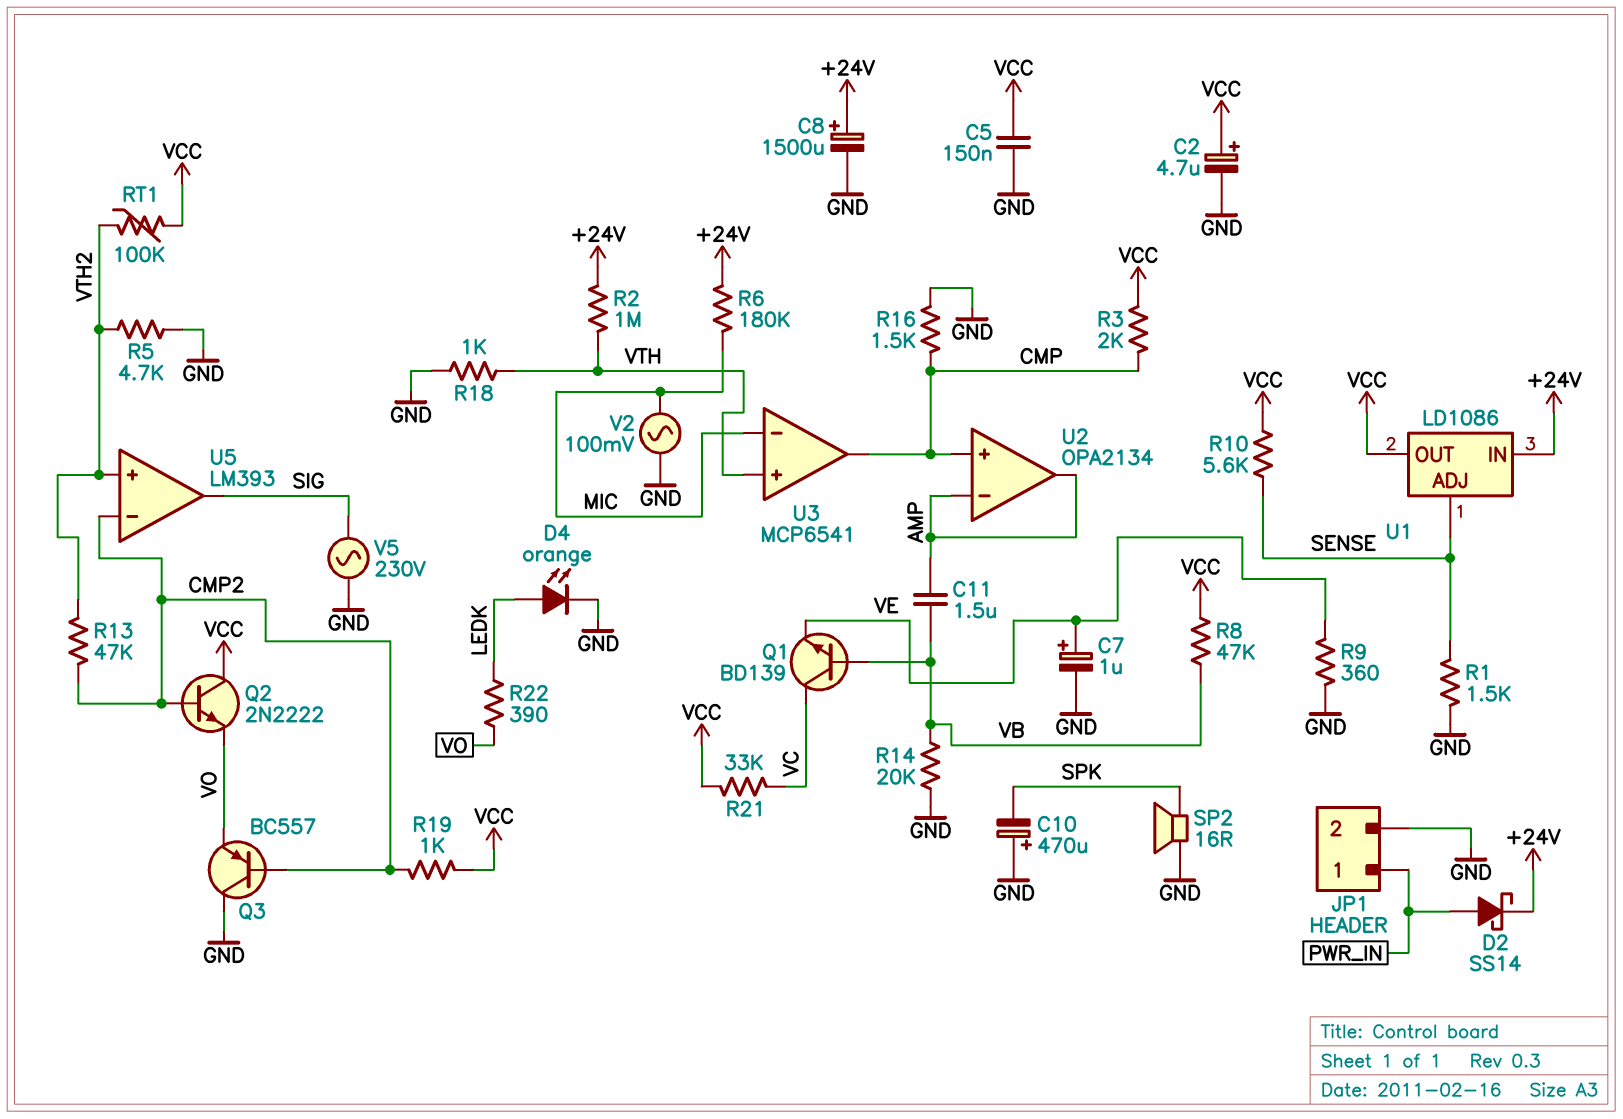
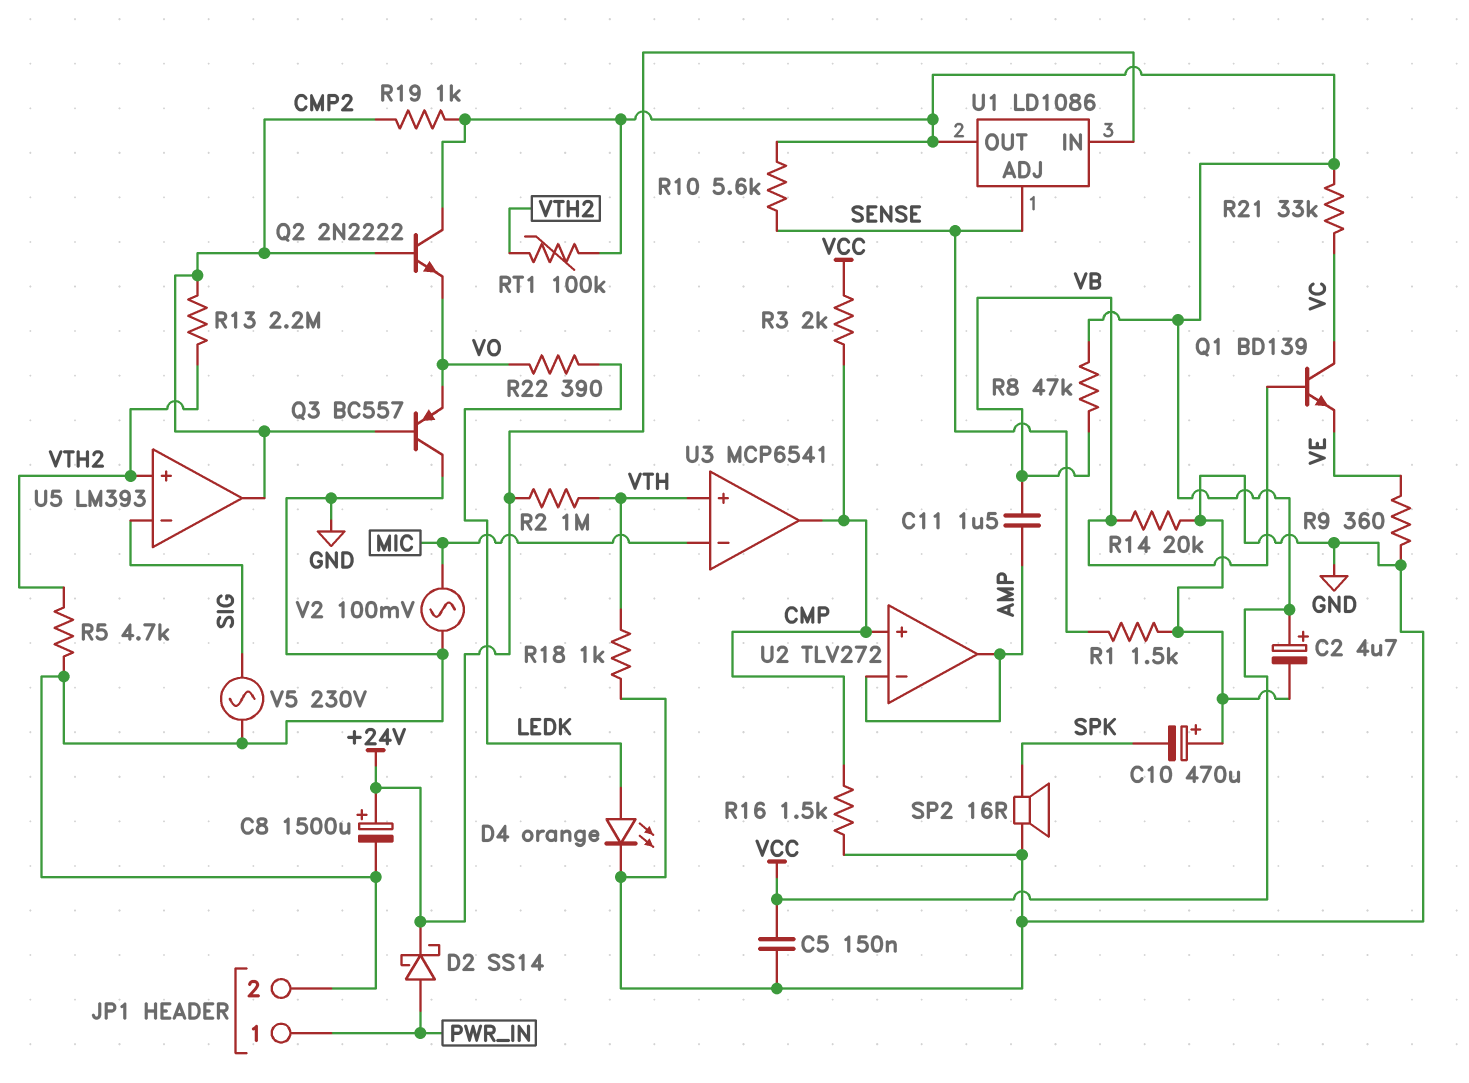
C7: 1uF (plus VE, minus GND) -> none
R6: 180k (+24V, MIC) -> none
R13: 47k (CMP2, VTH2) -> 2.2M (CMP2, VTH2)
U2: OPA2134 -> TLV272
U5 pin in-: CMP2 -> SIG
U5 pin out: SIG -> CMP2

